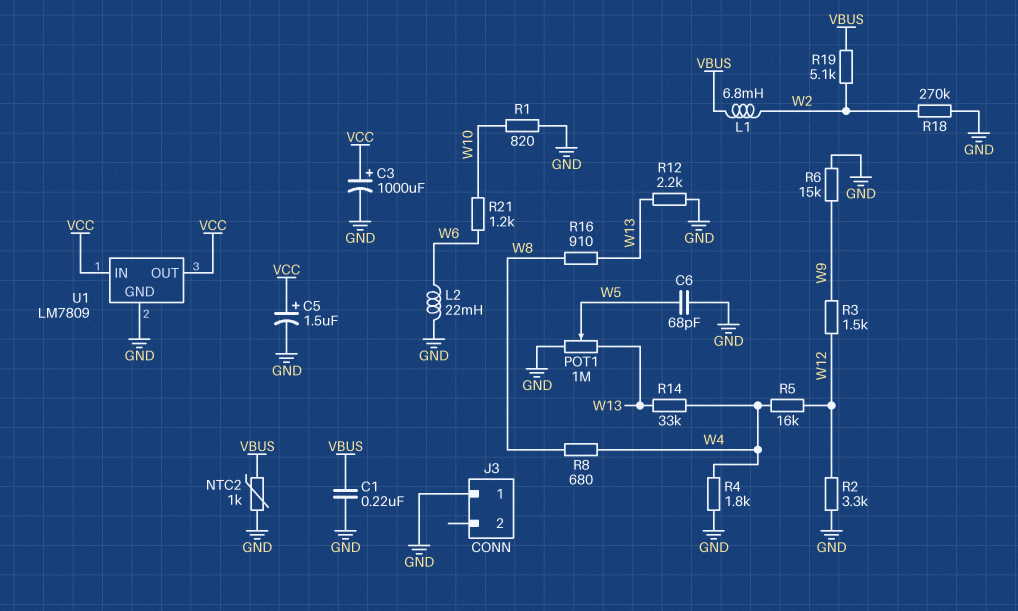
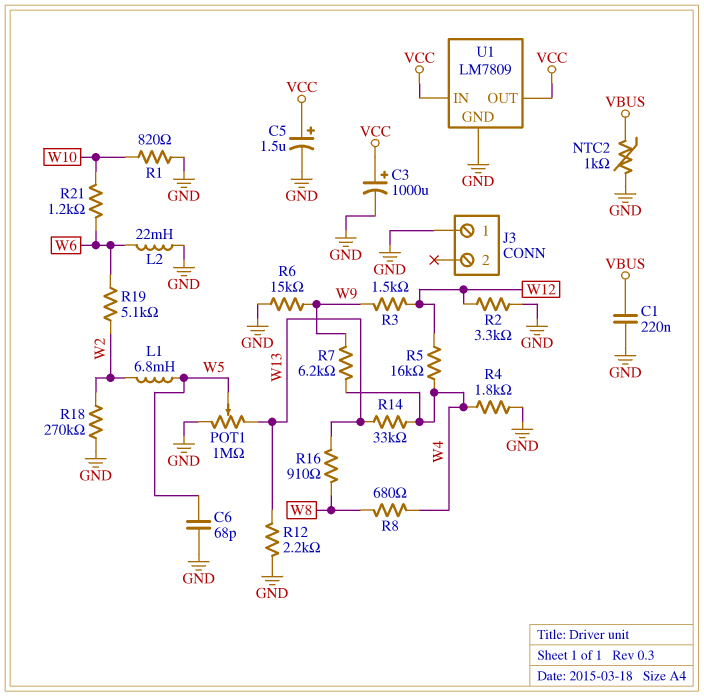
L1: 6.8mH (VBUS, W2) -> 6.8mH (W2, W5)
R7: none -> 6.2k (W4, W9)
R19: 5.1k (VBUS, W2) -> 5.1k (W2, W6)

